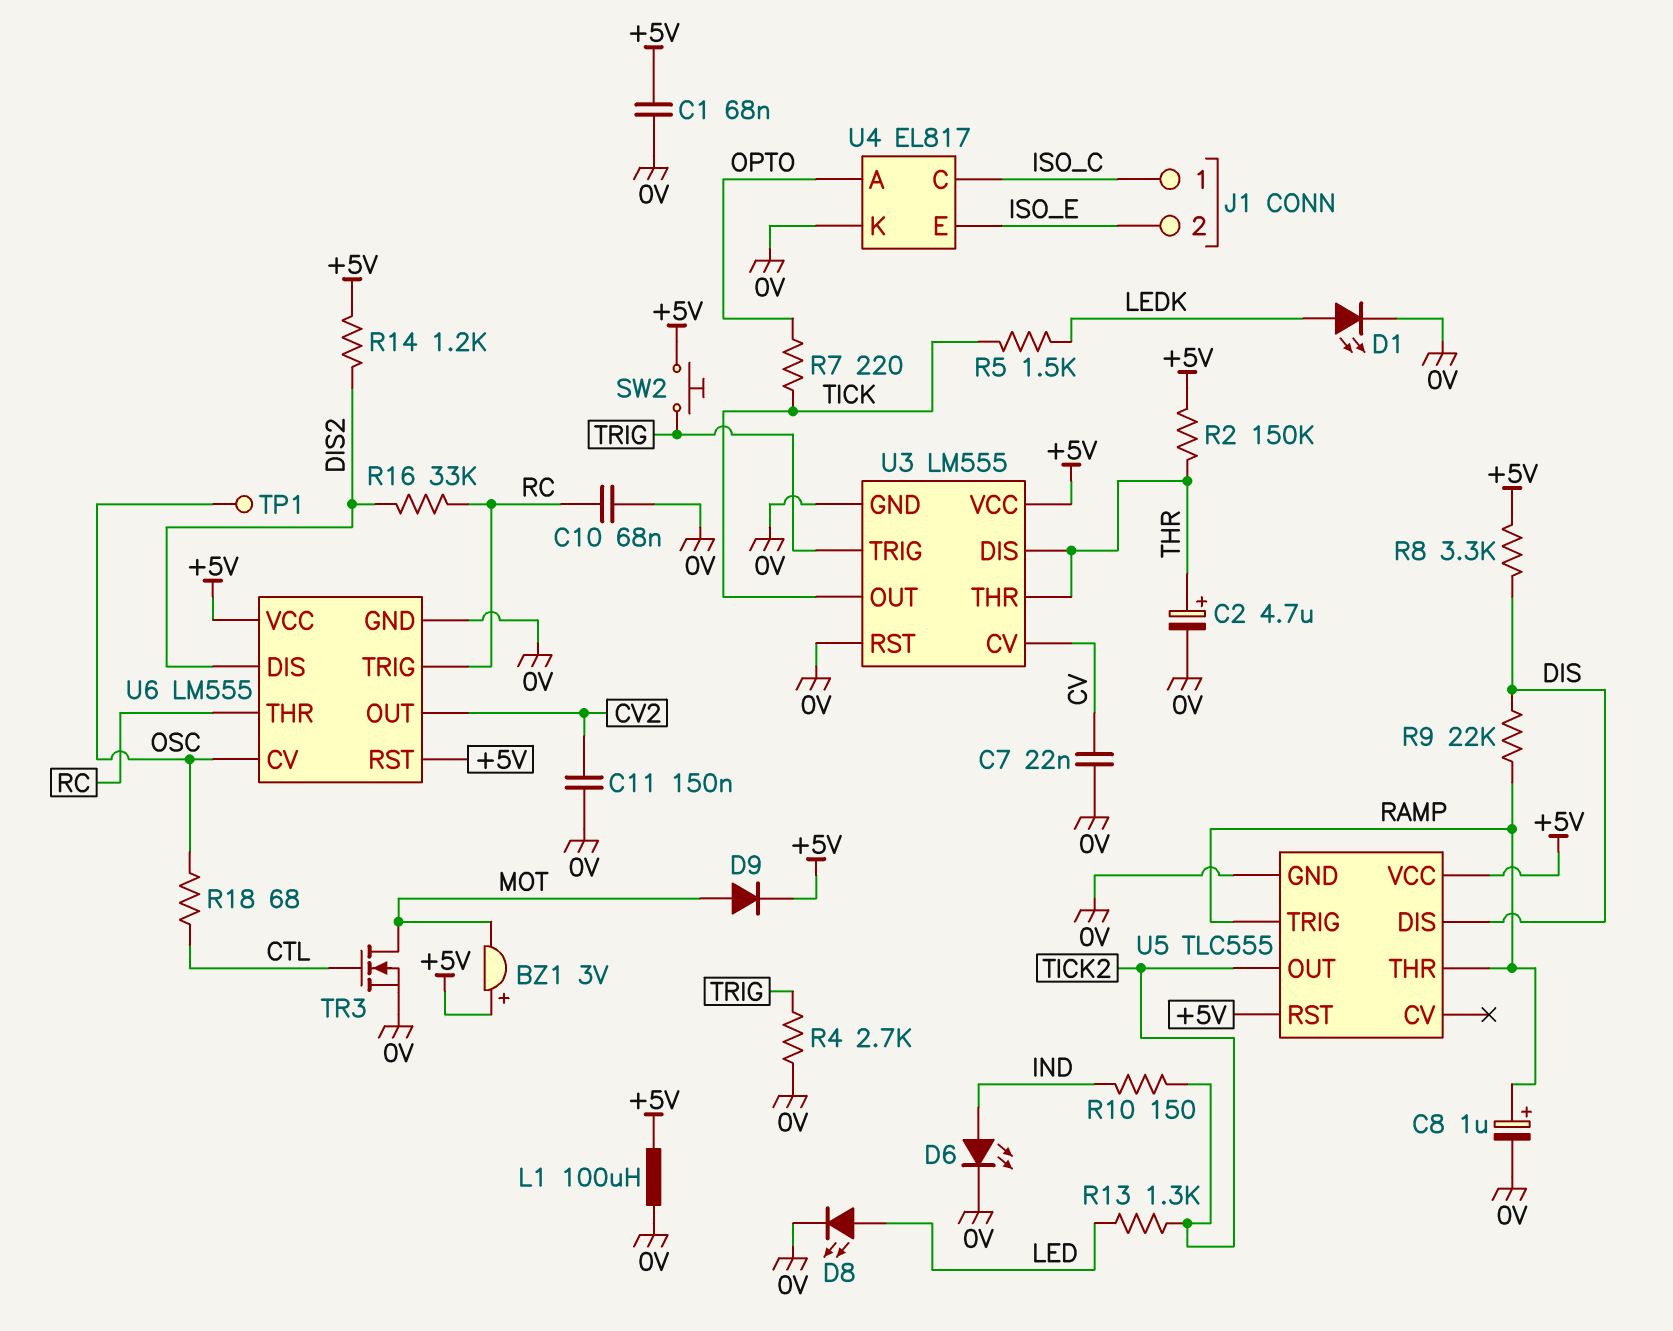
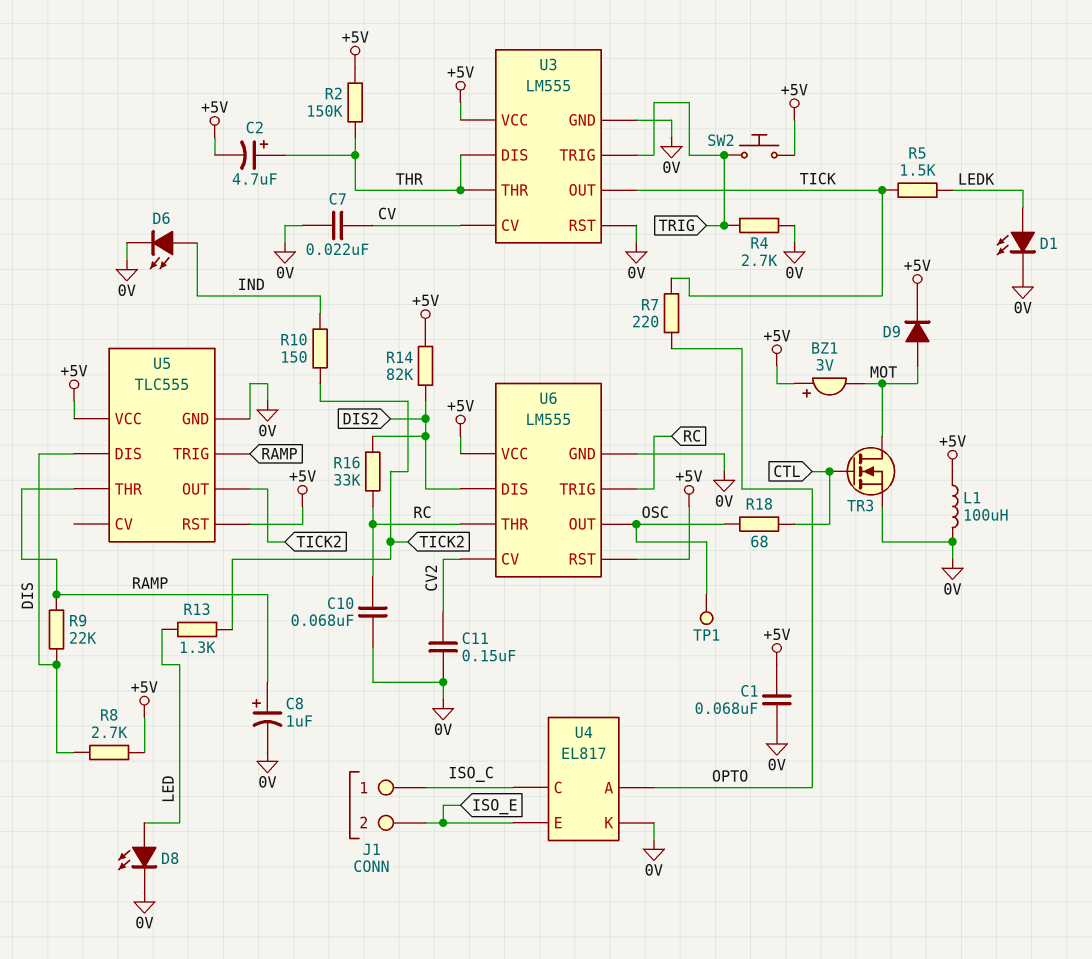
C2: 4.7uF (plus THR, minus 0V) -> 4.7uF (plus THR, minus +5V)
R8: 3.3k (+5V, DIS) -> 2.7k (+5V, DIS)
R14: 1.2k (+5V, DIS2) -> 82k (+5V, DIS2)
U6 pin CV: OSC -> CV2
U6 pin OUT: CV2 -> OSC

